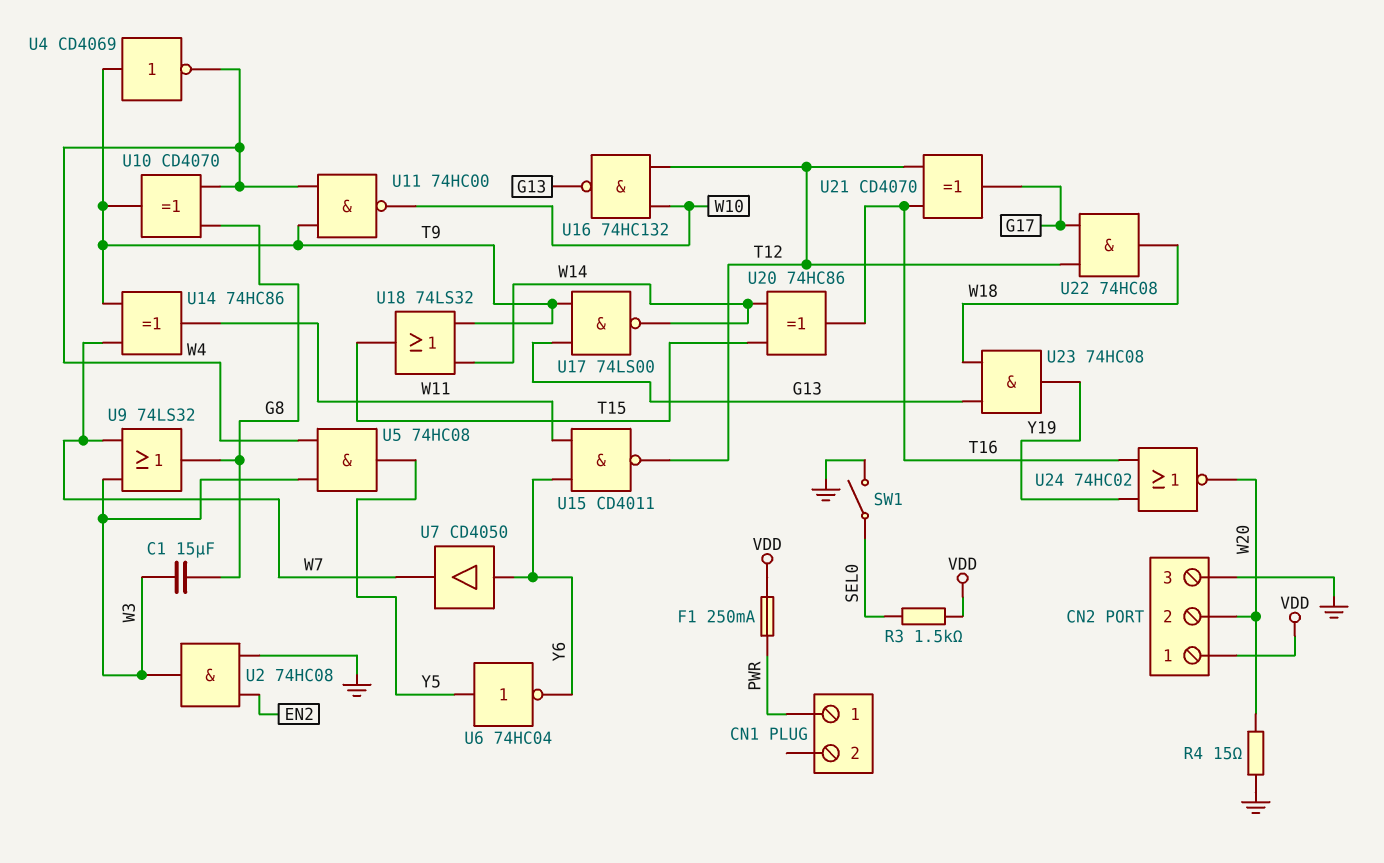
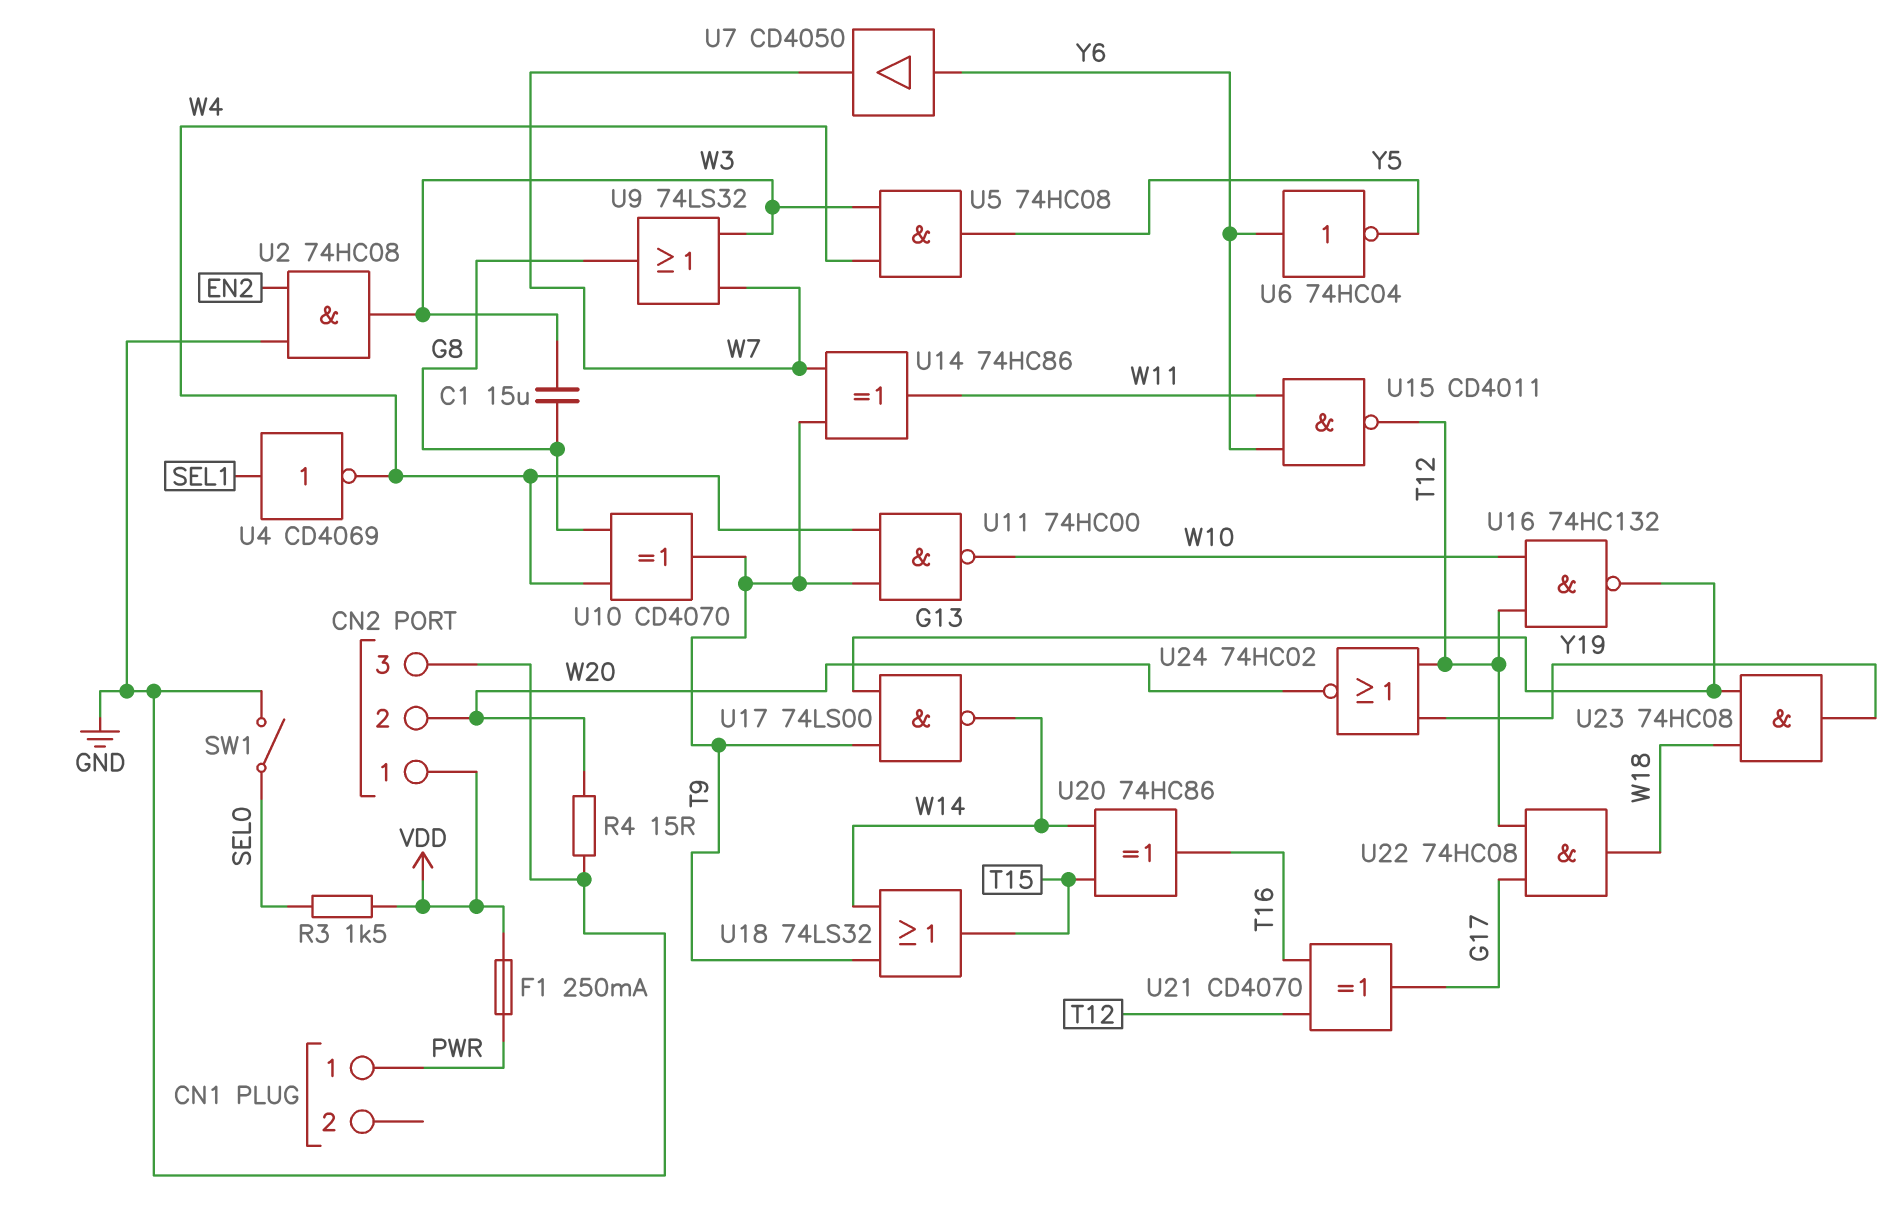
U4: NOT CD4069 (in T9, out W4) -> NOT CD4069 (in SEL1, out W4)
U6: NOT 74HC04 (in Y5, out Y6) -> NOT 74HC04 (in Y6, out Y5)
U24: NOR 74HC02 (in T16, in Y19, out W20) -> NOR 74HC02 (in T12, in Y19, out W20)

